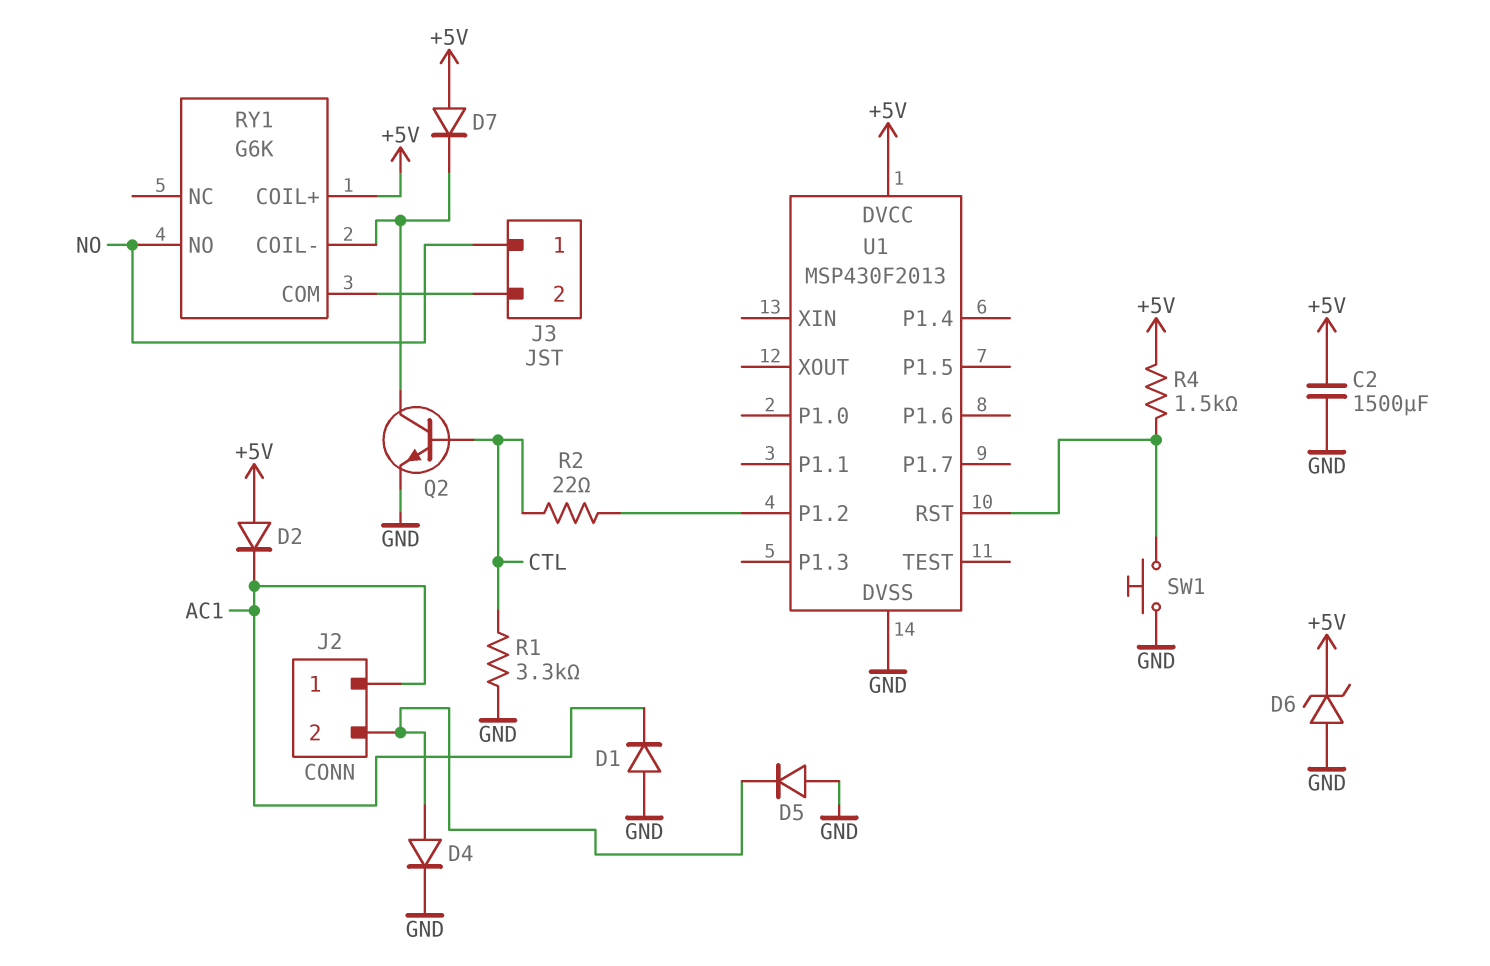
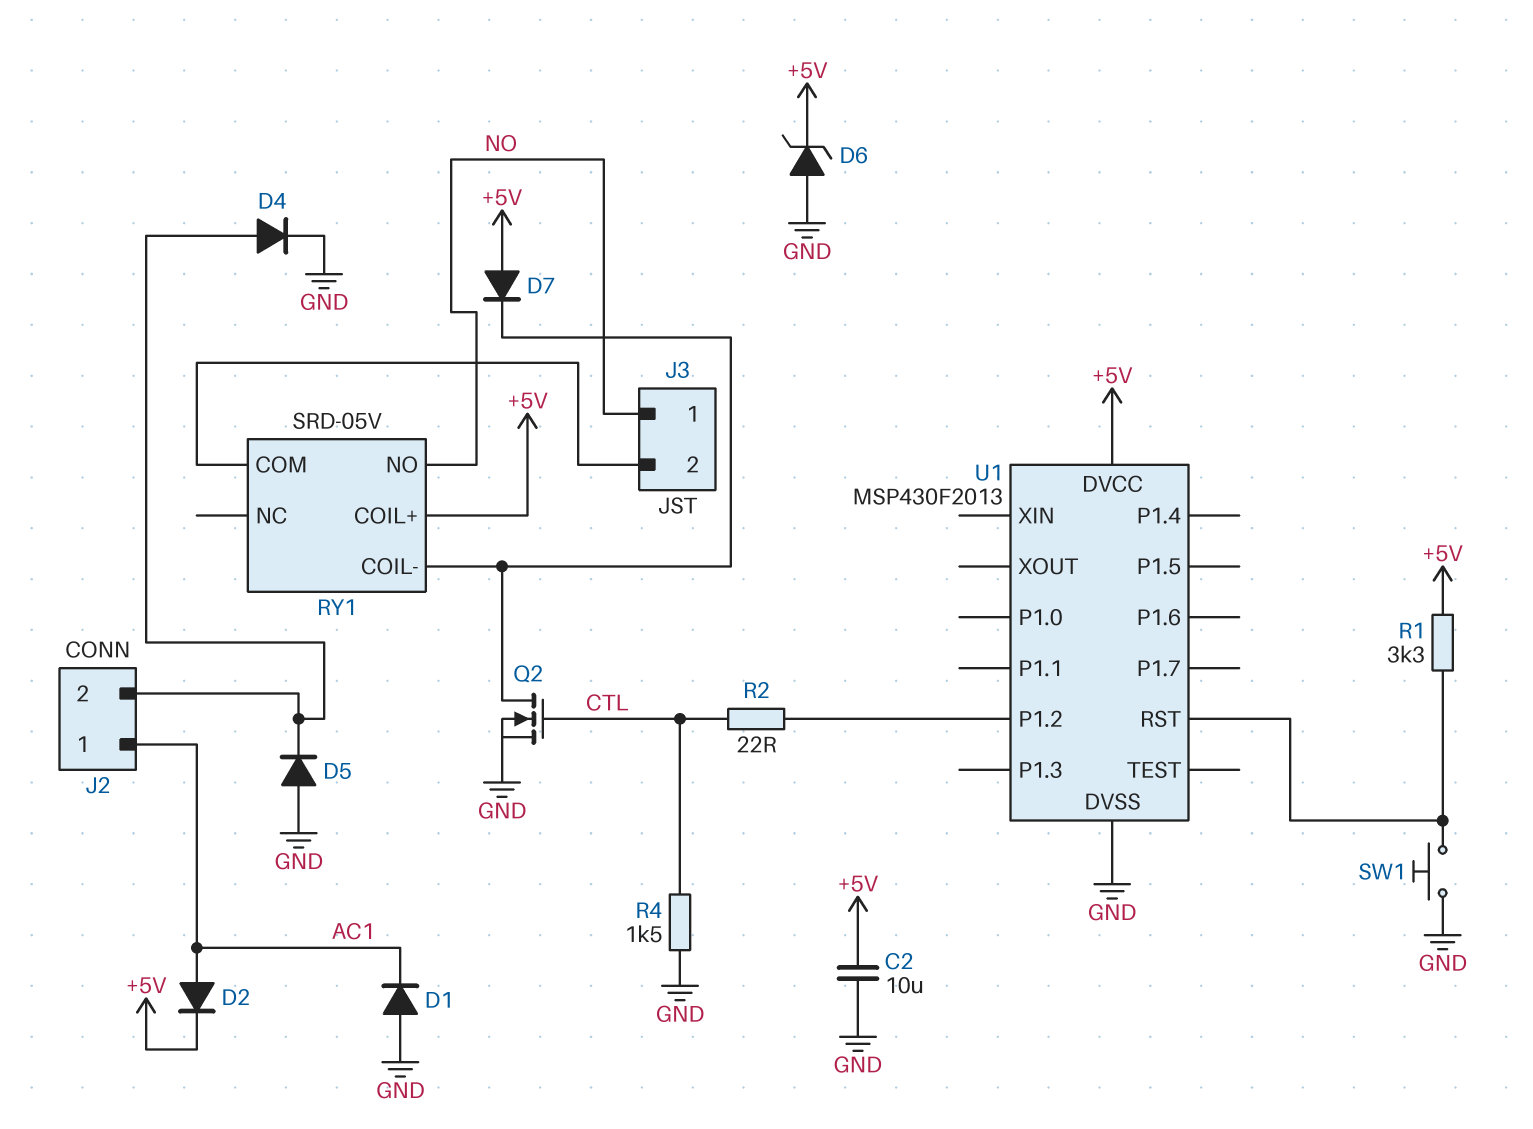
C2: 1500uF (+5V, GND) -> 10uF (+5V, GND)
D2: diode (A +5V, K AC1) -> diode (A AC1, K +5V)
Q2: NPN (B CTL, C RY1/COIL-, E GND) -> NMOS (G CTL, D RY1/COIL-, S GND)
R1: 3.3k (CTL, GND) -> 3.3k (+5V, U1/RST)
R4: 1.5k (+5V, U1/RST) -> 1.5k (CTL, GND)
RY1: G6K -> SRD-05V

